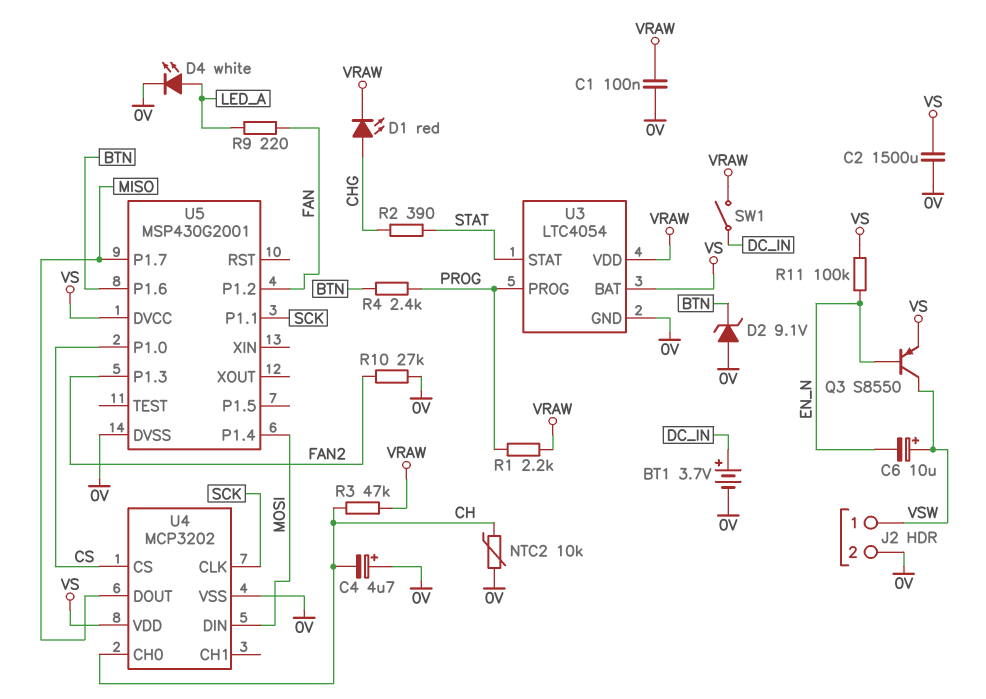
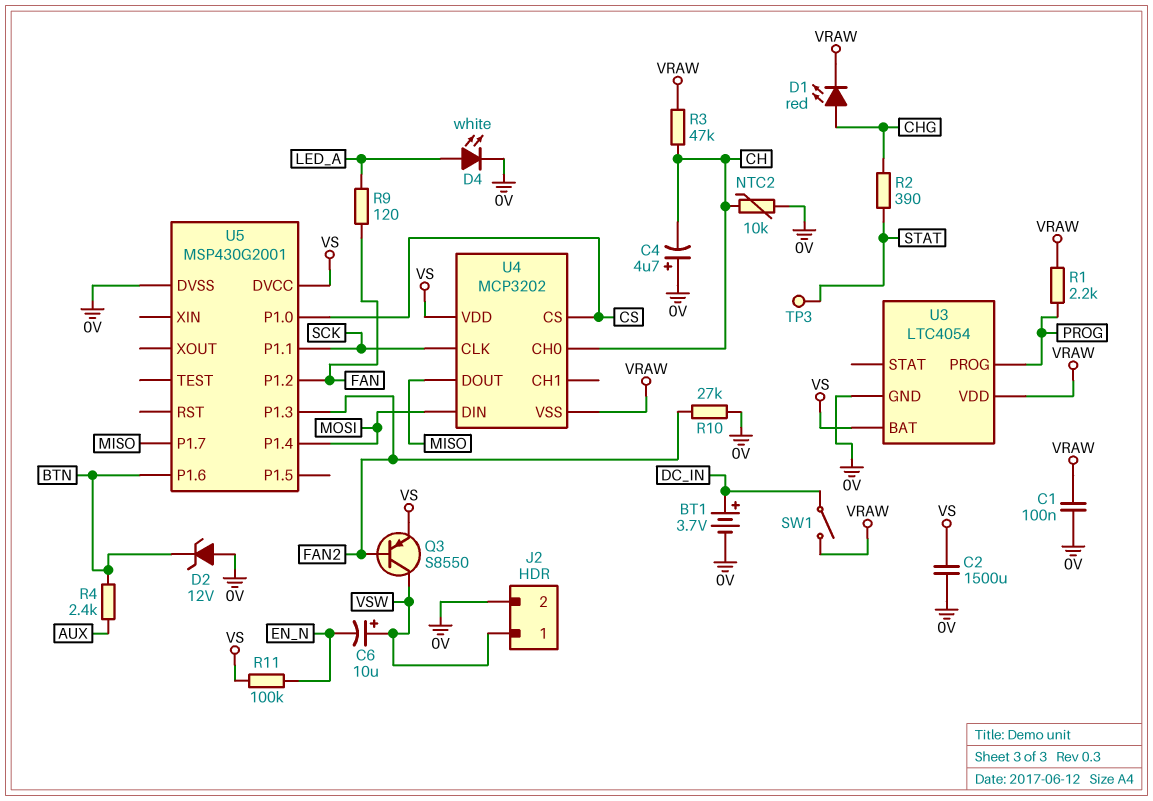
D2: zener 9.1V (A 0V, K BTN) -> zener 12V (A 0V, K BTN)
Q3: PNP S8550 (B EN_N, C VSW, E VS) -> PNP S8550 (B FAN2, C VSW, E VS)
R4: 2.4k (BTN, PROG) -> 2.4k (AUX, BTN)
R9: 220 (FAN, LED_A) -> 120 (FAN, LED_A)
TP3: none -> test point (STAT)
U3 pin STAT: STAT -> none
U4 pin VSS: 0V -> VRAW

